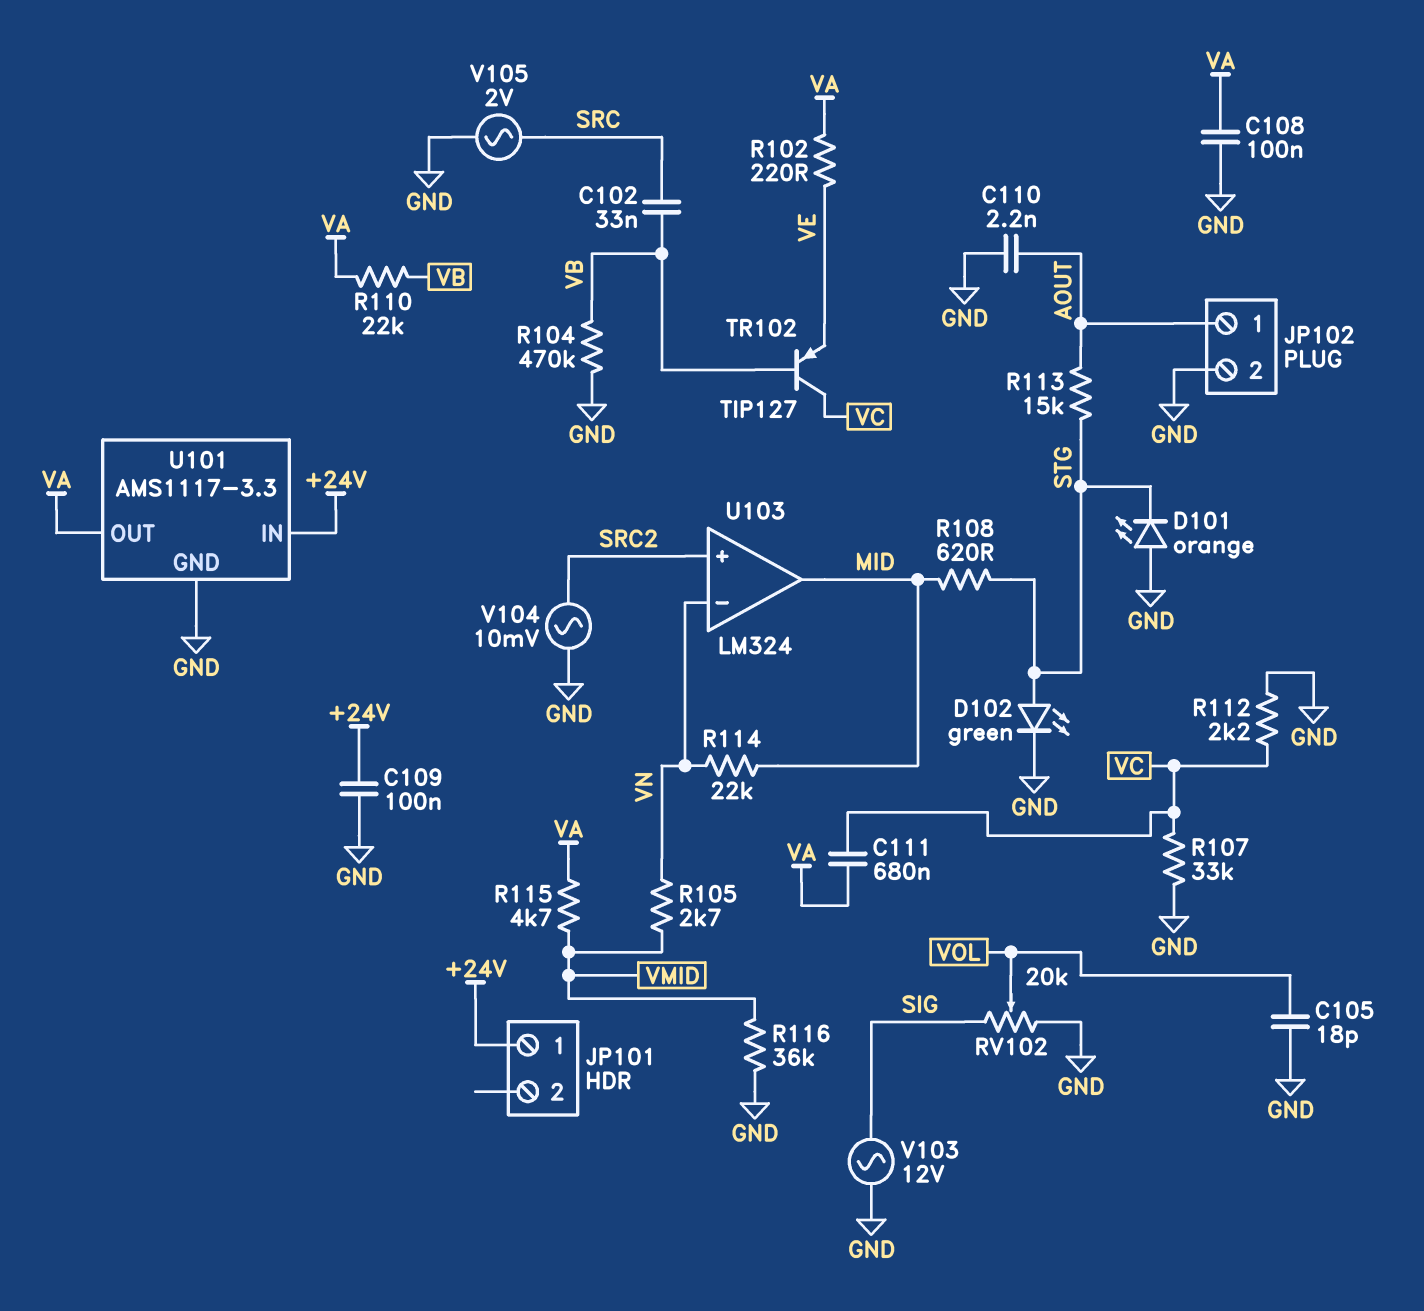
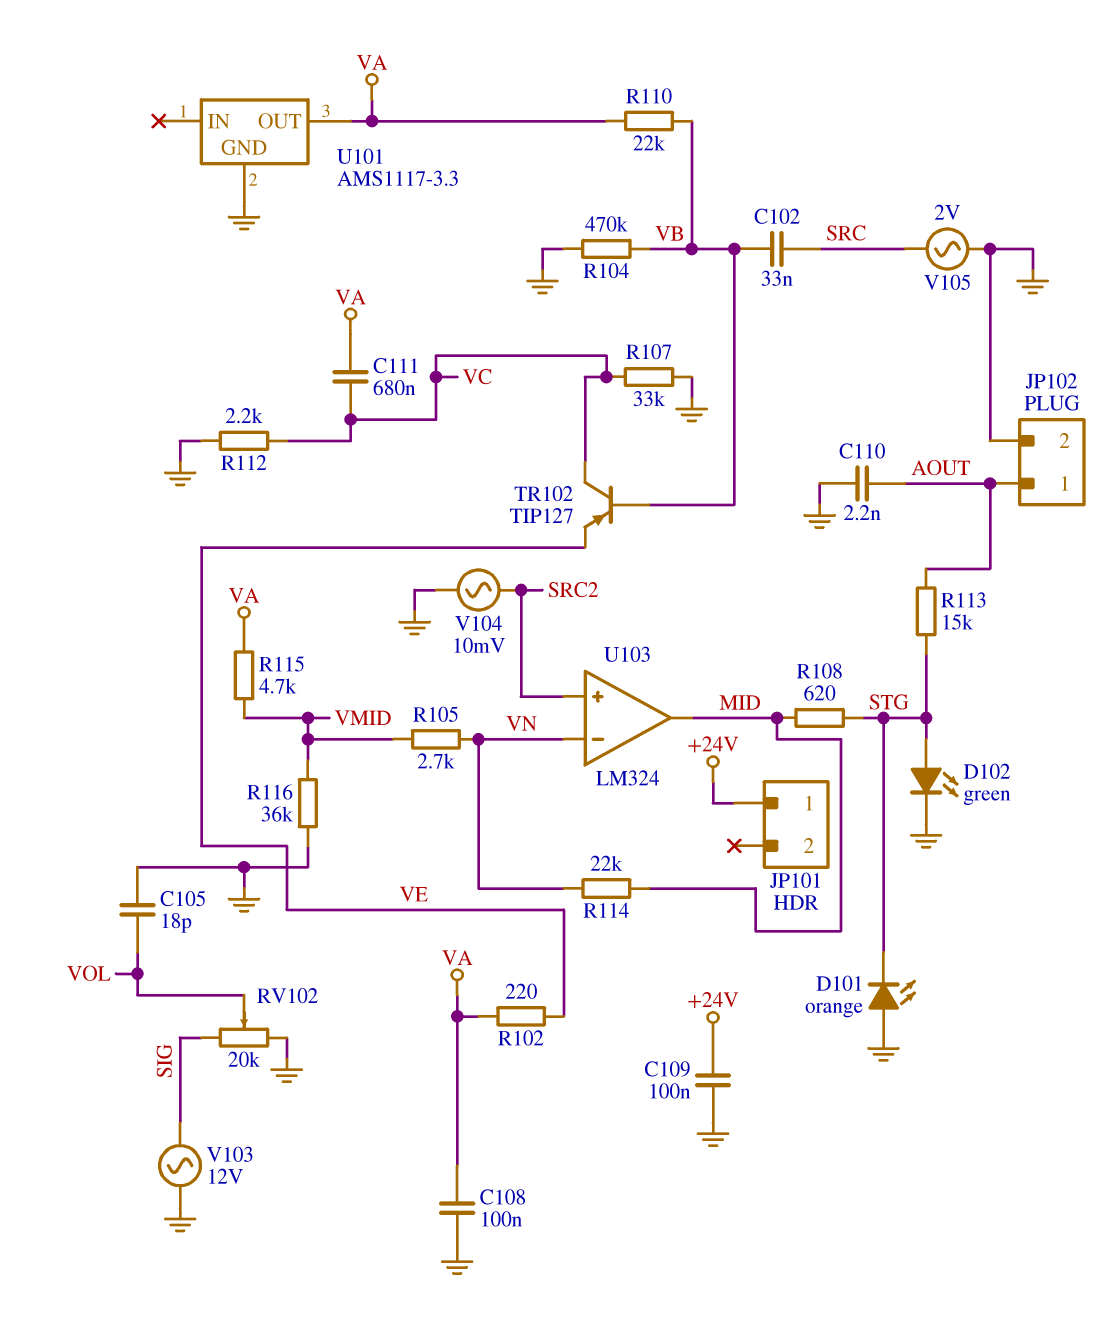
U101 pin IN: +24V -> none

